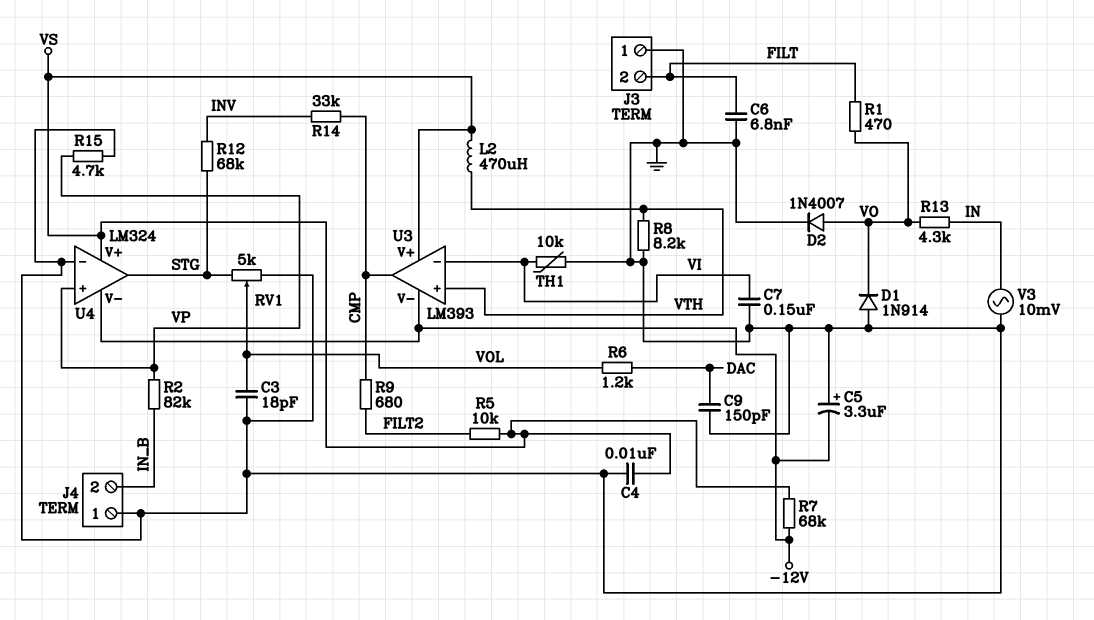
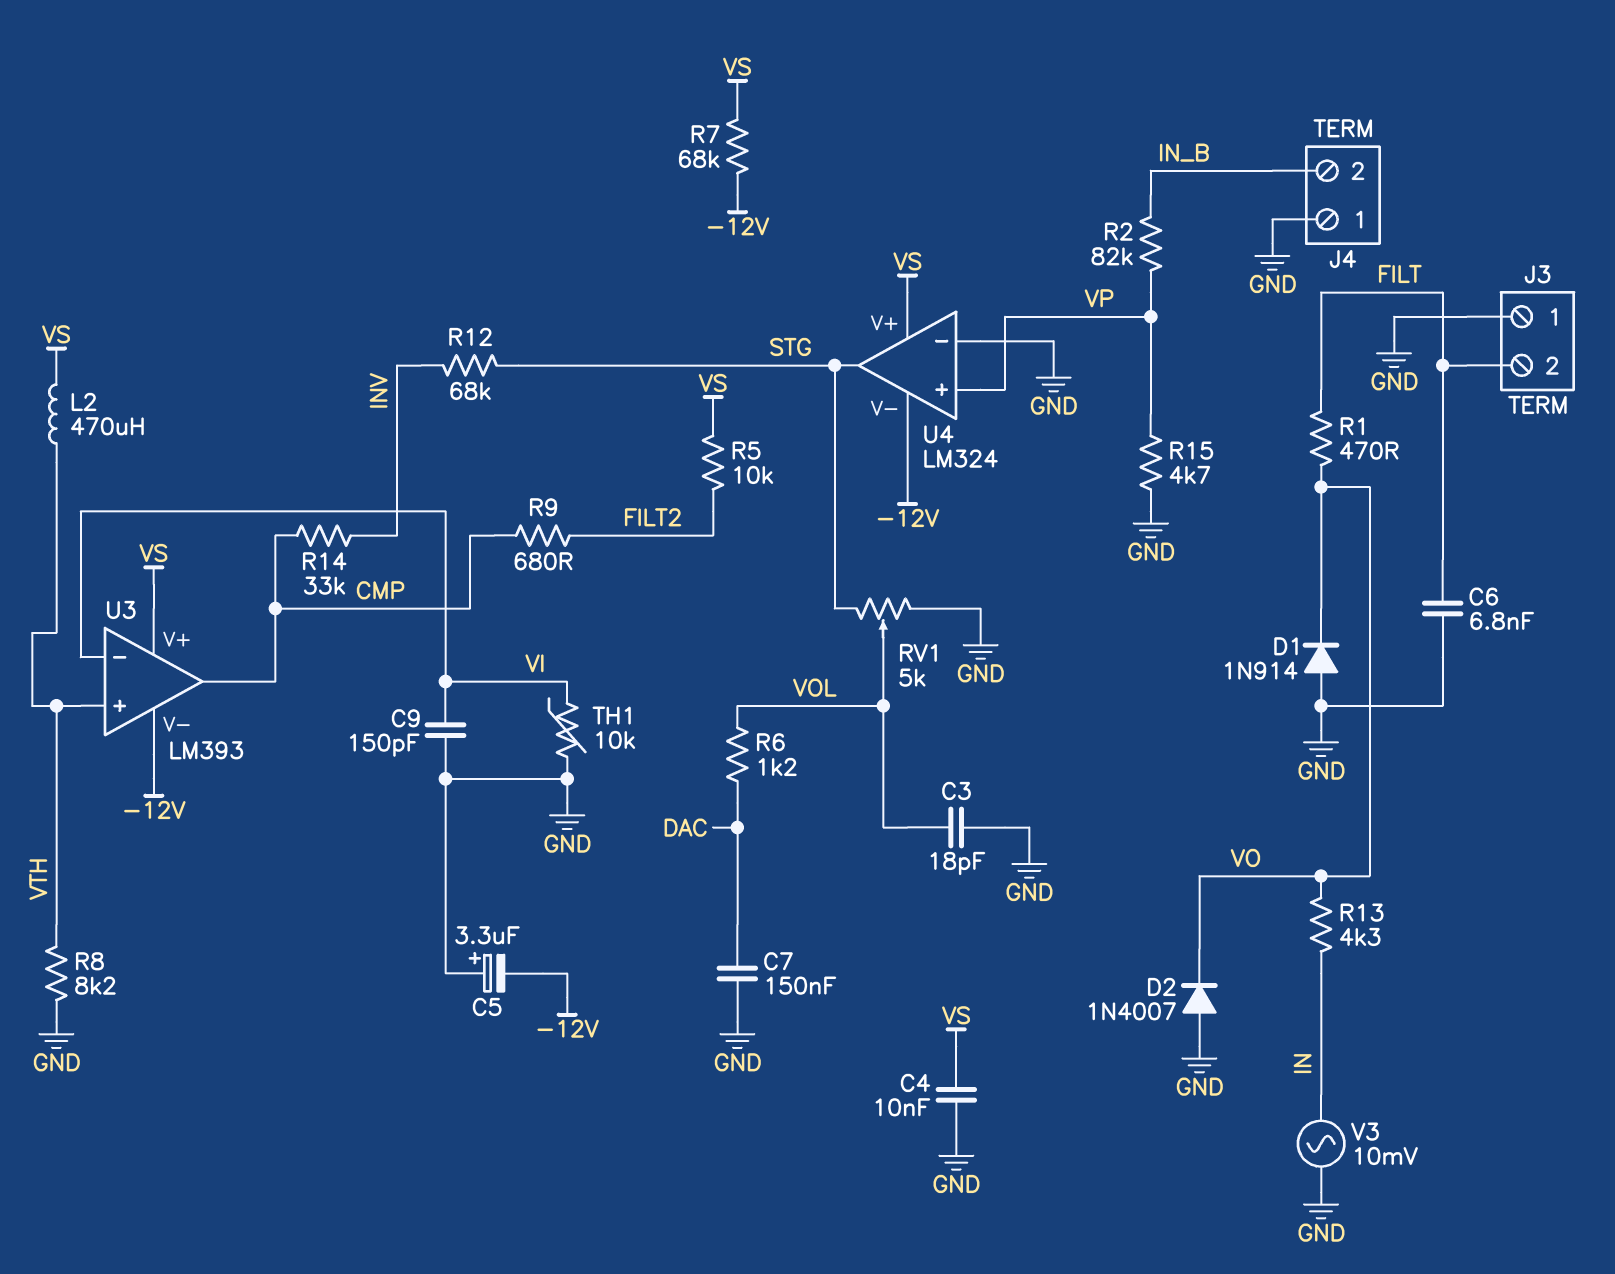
C7: 150nF (GND, VI) -> 150nF (DAC, GND)
C9: 150pF (DAC, GND) -> 150pF (GND, VI)
D2: diode 1N4007 (A VO, K GND) -> diode 1N4007 (A GND, K VO)

